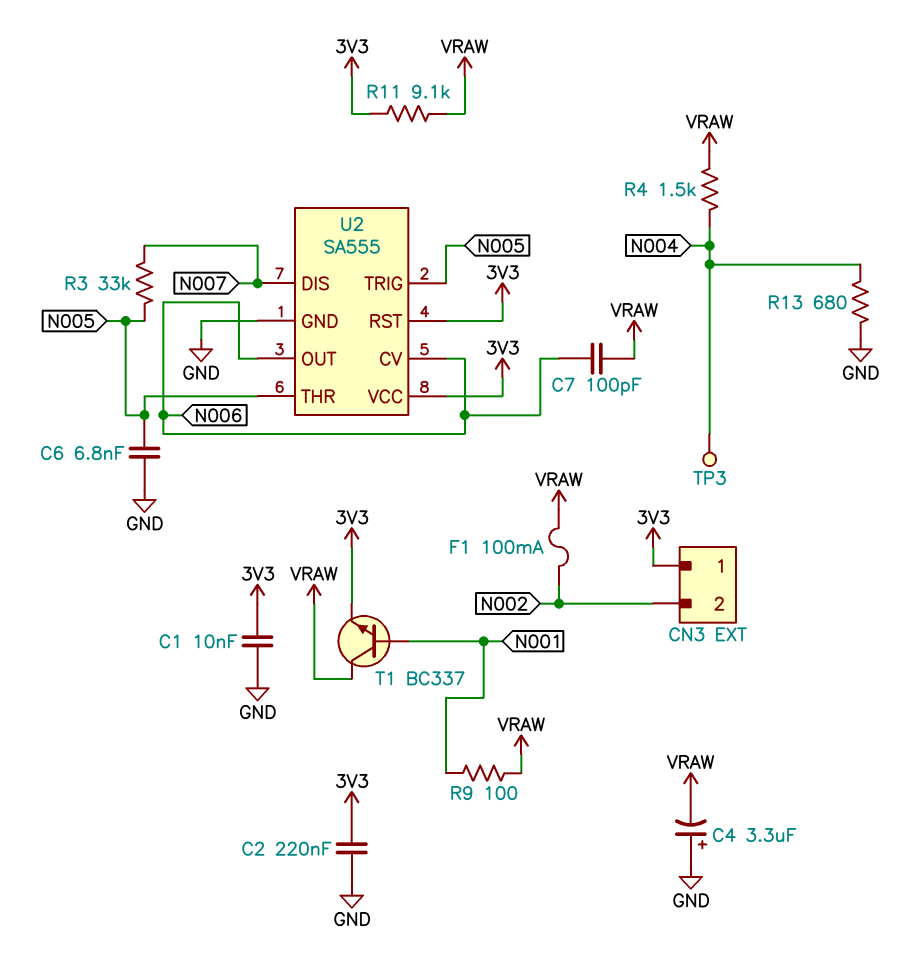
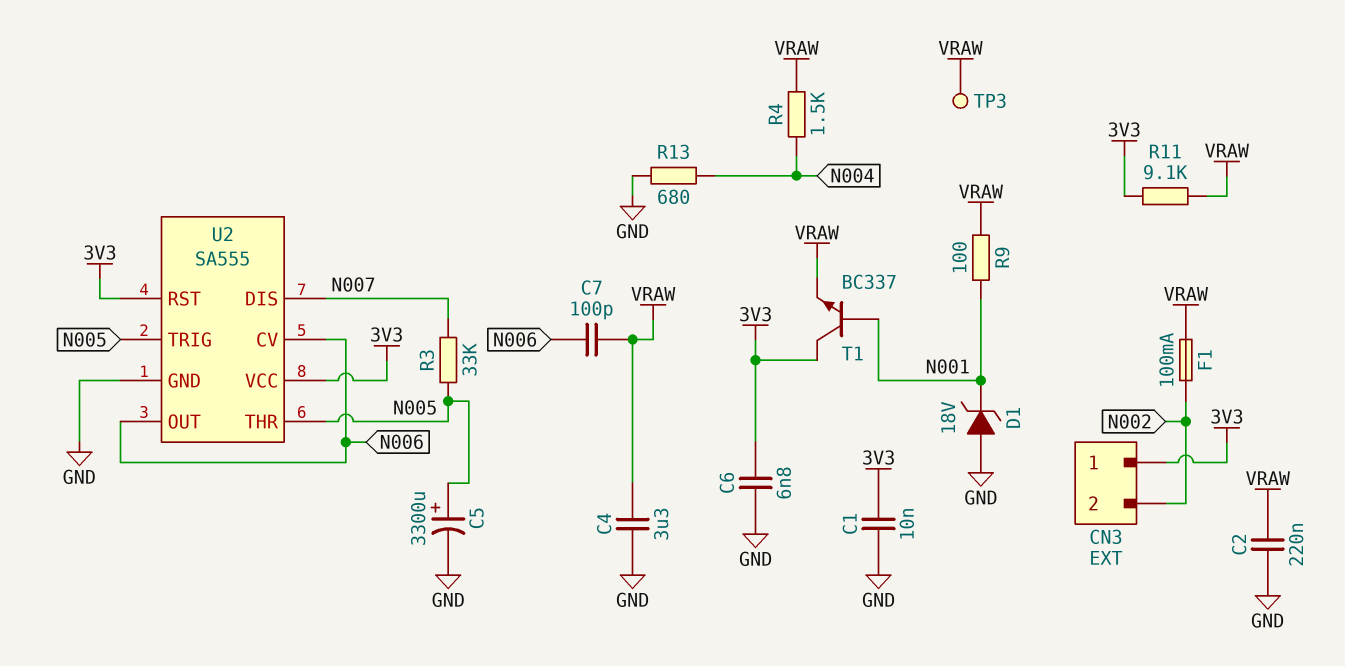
C2: 220nF (3V3, GND) -> 220nF (GND, VRAW)
C4: 3.3uF (plus GND, minus VRAW) -> 3.3uF (GND, VRAW)
C5: none -> 3300uF (plus N005, minus GND)
C6: 6.8nF (GND, N005) -> 6.8nF (3V3, GND)
D1: none -> zener 18V (A GND, K N001)
T1: NPN BC337 (B N001, C VRAW, E 3V3) -> NPN BC337 (B N001, C 3V3, E VRAW)
TP3: test point (N004) -> test point (VRAW)

